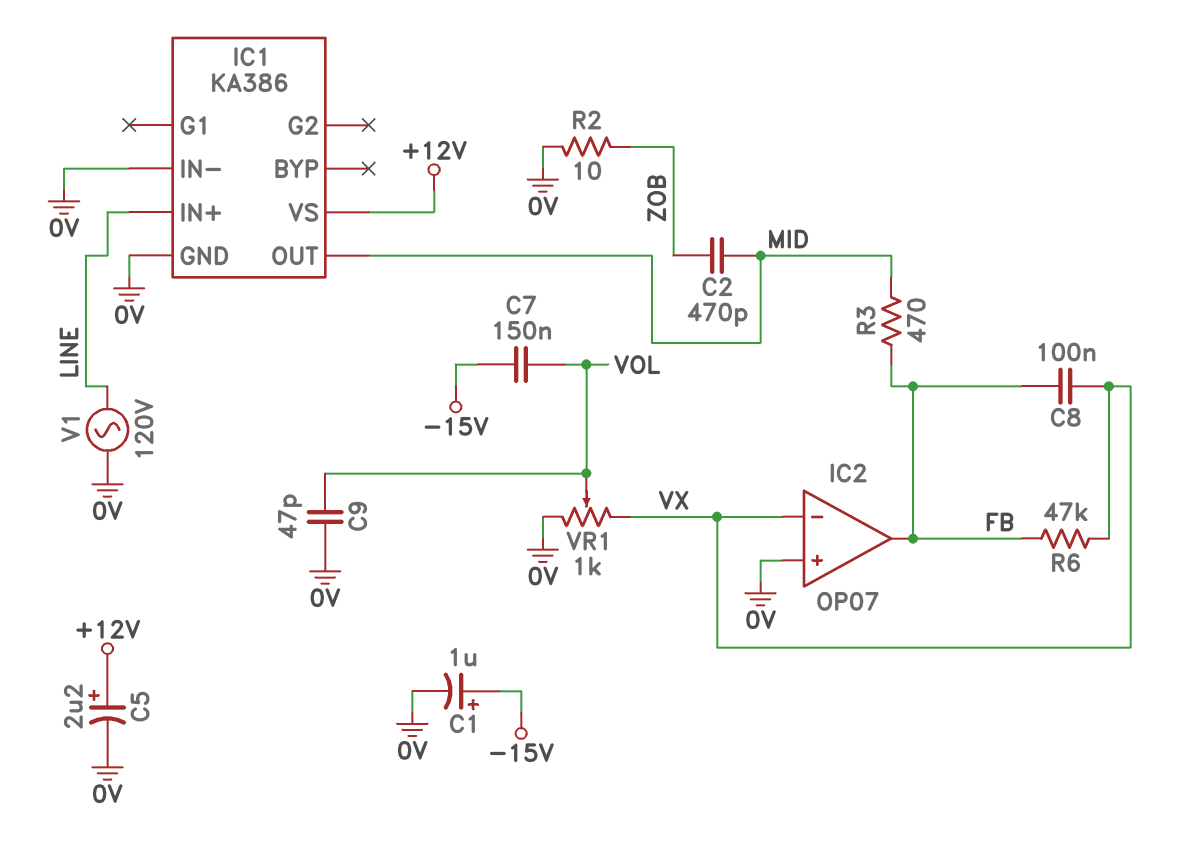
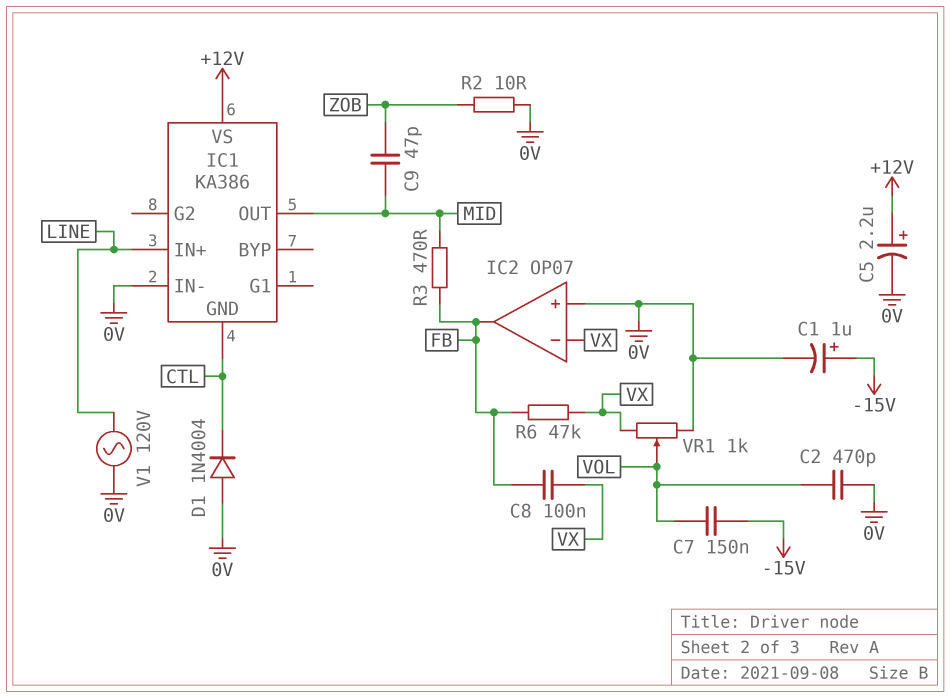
C2: 470pF (MID, ZOB) -> 470pF (0V, VOL)
C9: 47pF (0V, VOL) -> 47pF (MID, ZOB)
D1: none -> diode 1N4004 (A 0V, K CTL)
IC1 pin GND: 0V -> CTL

